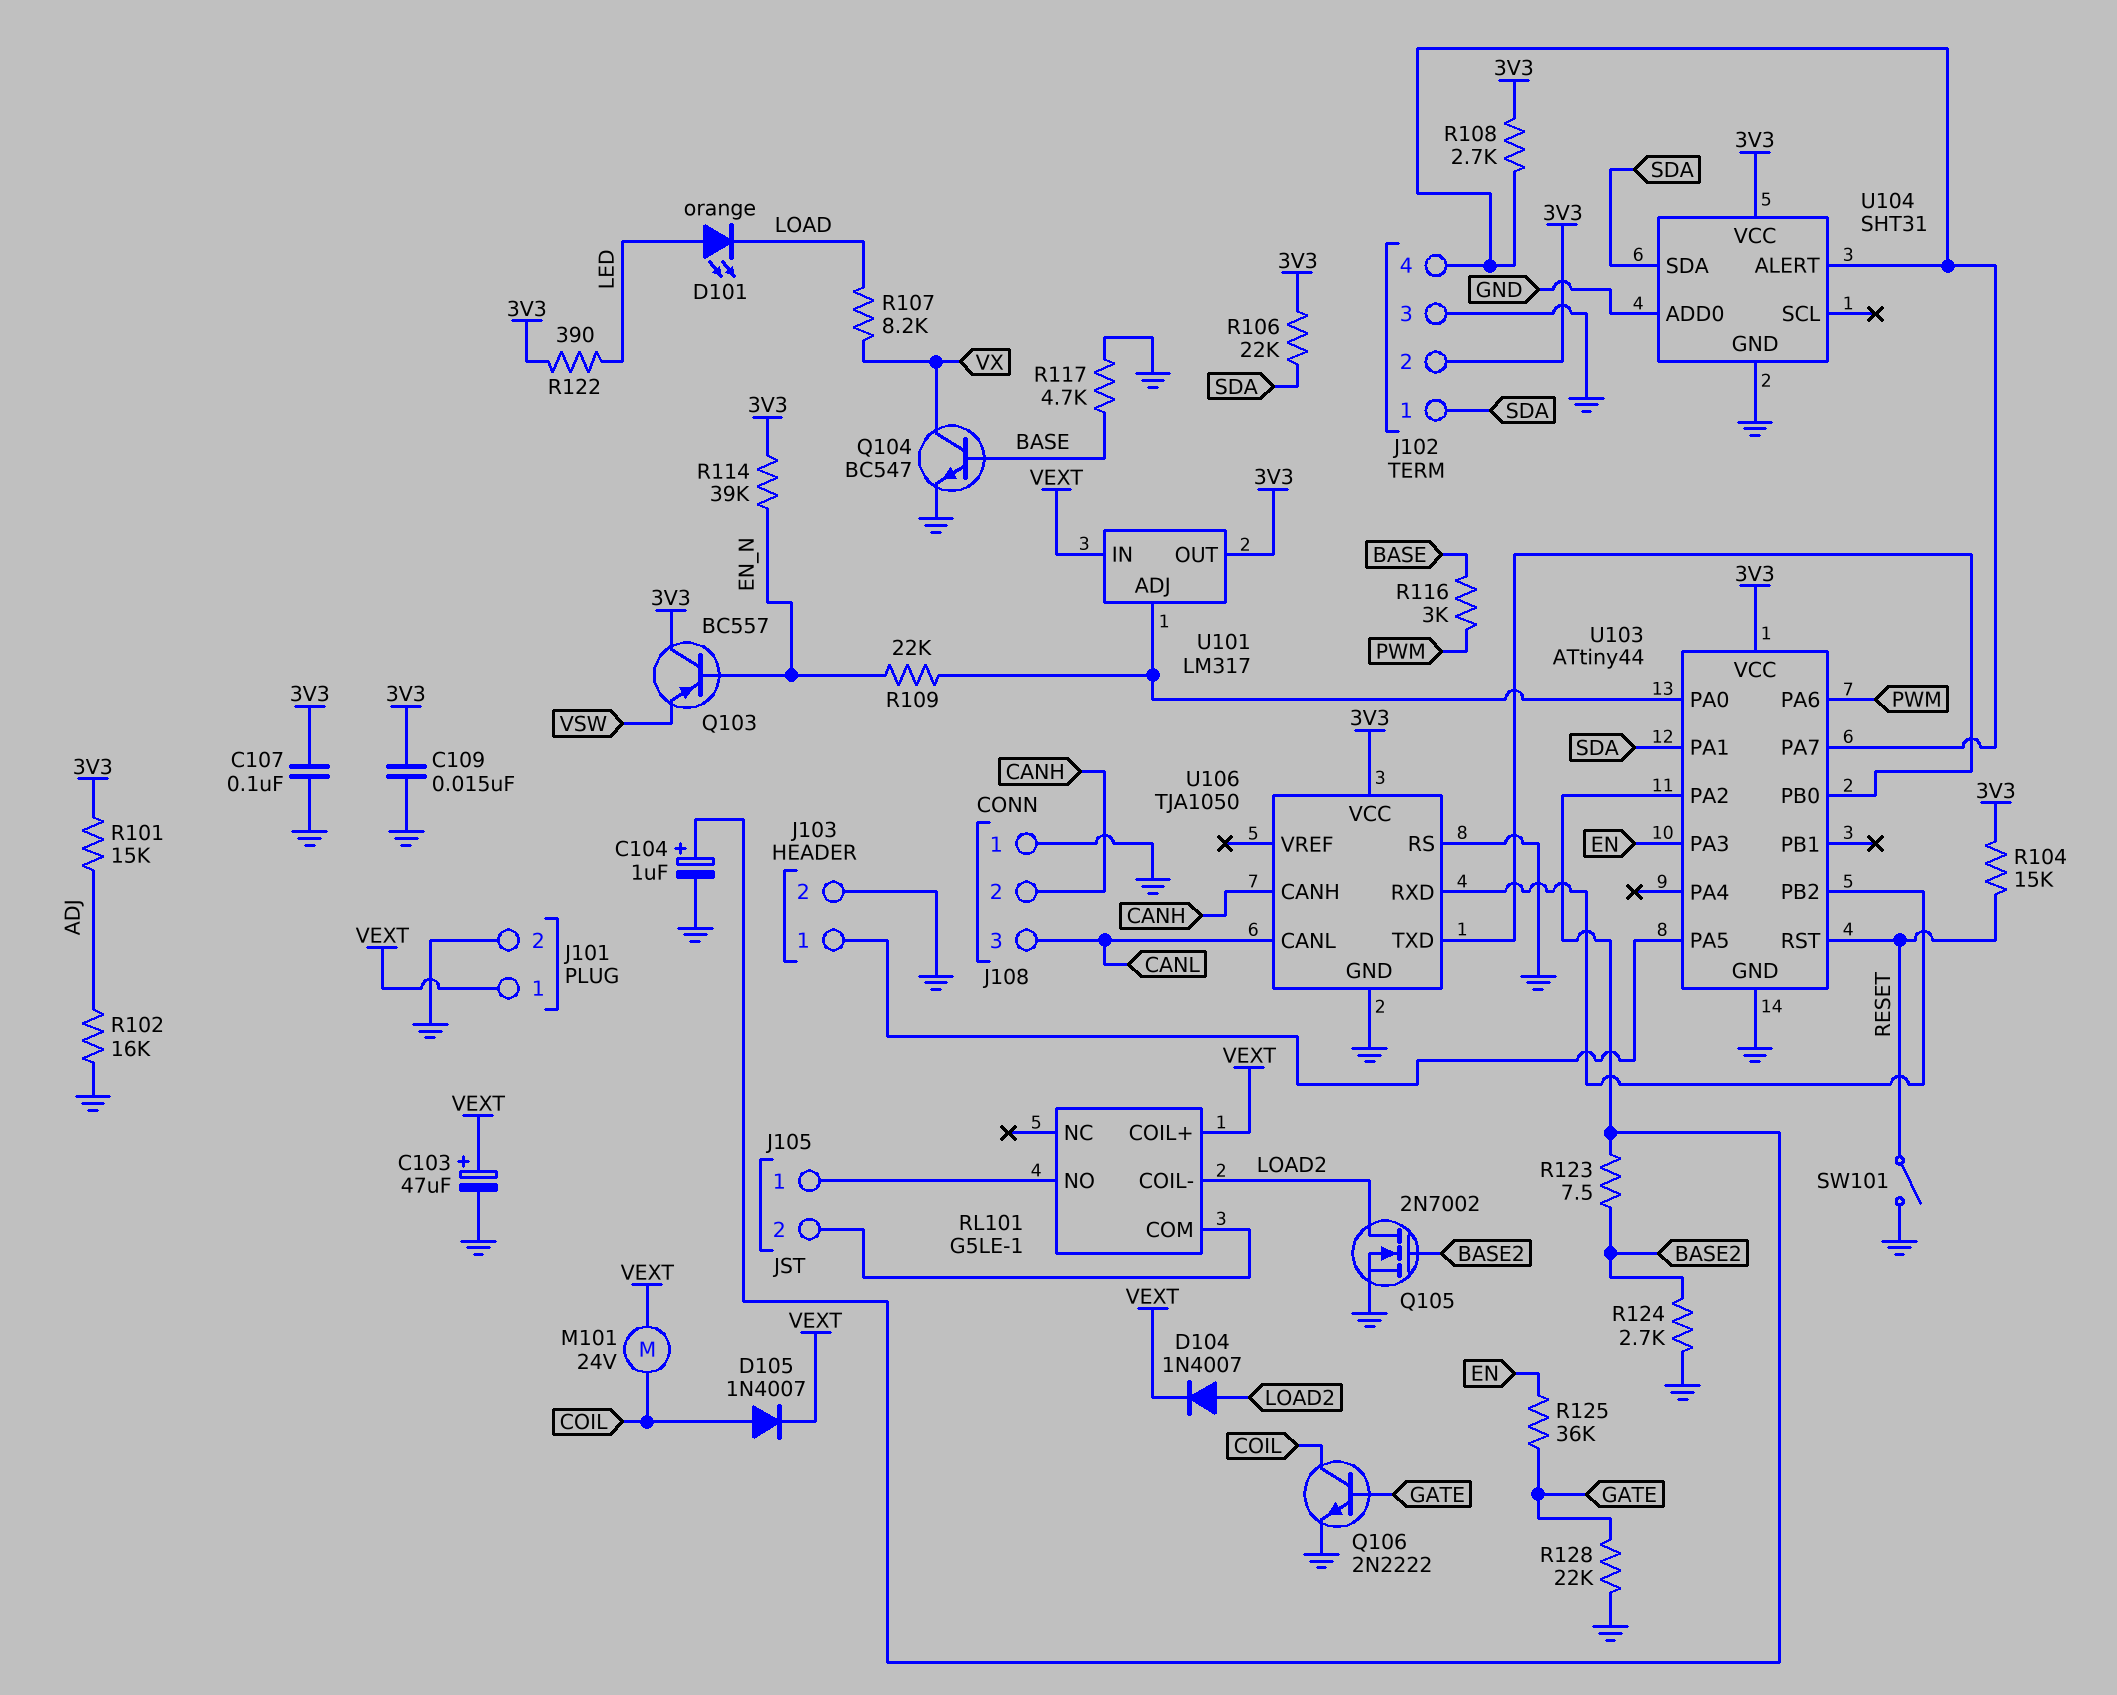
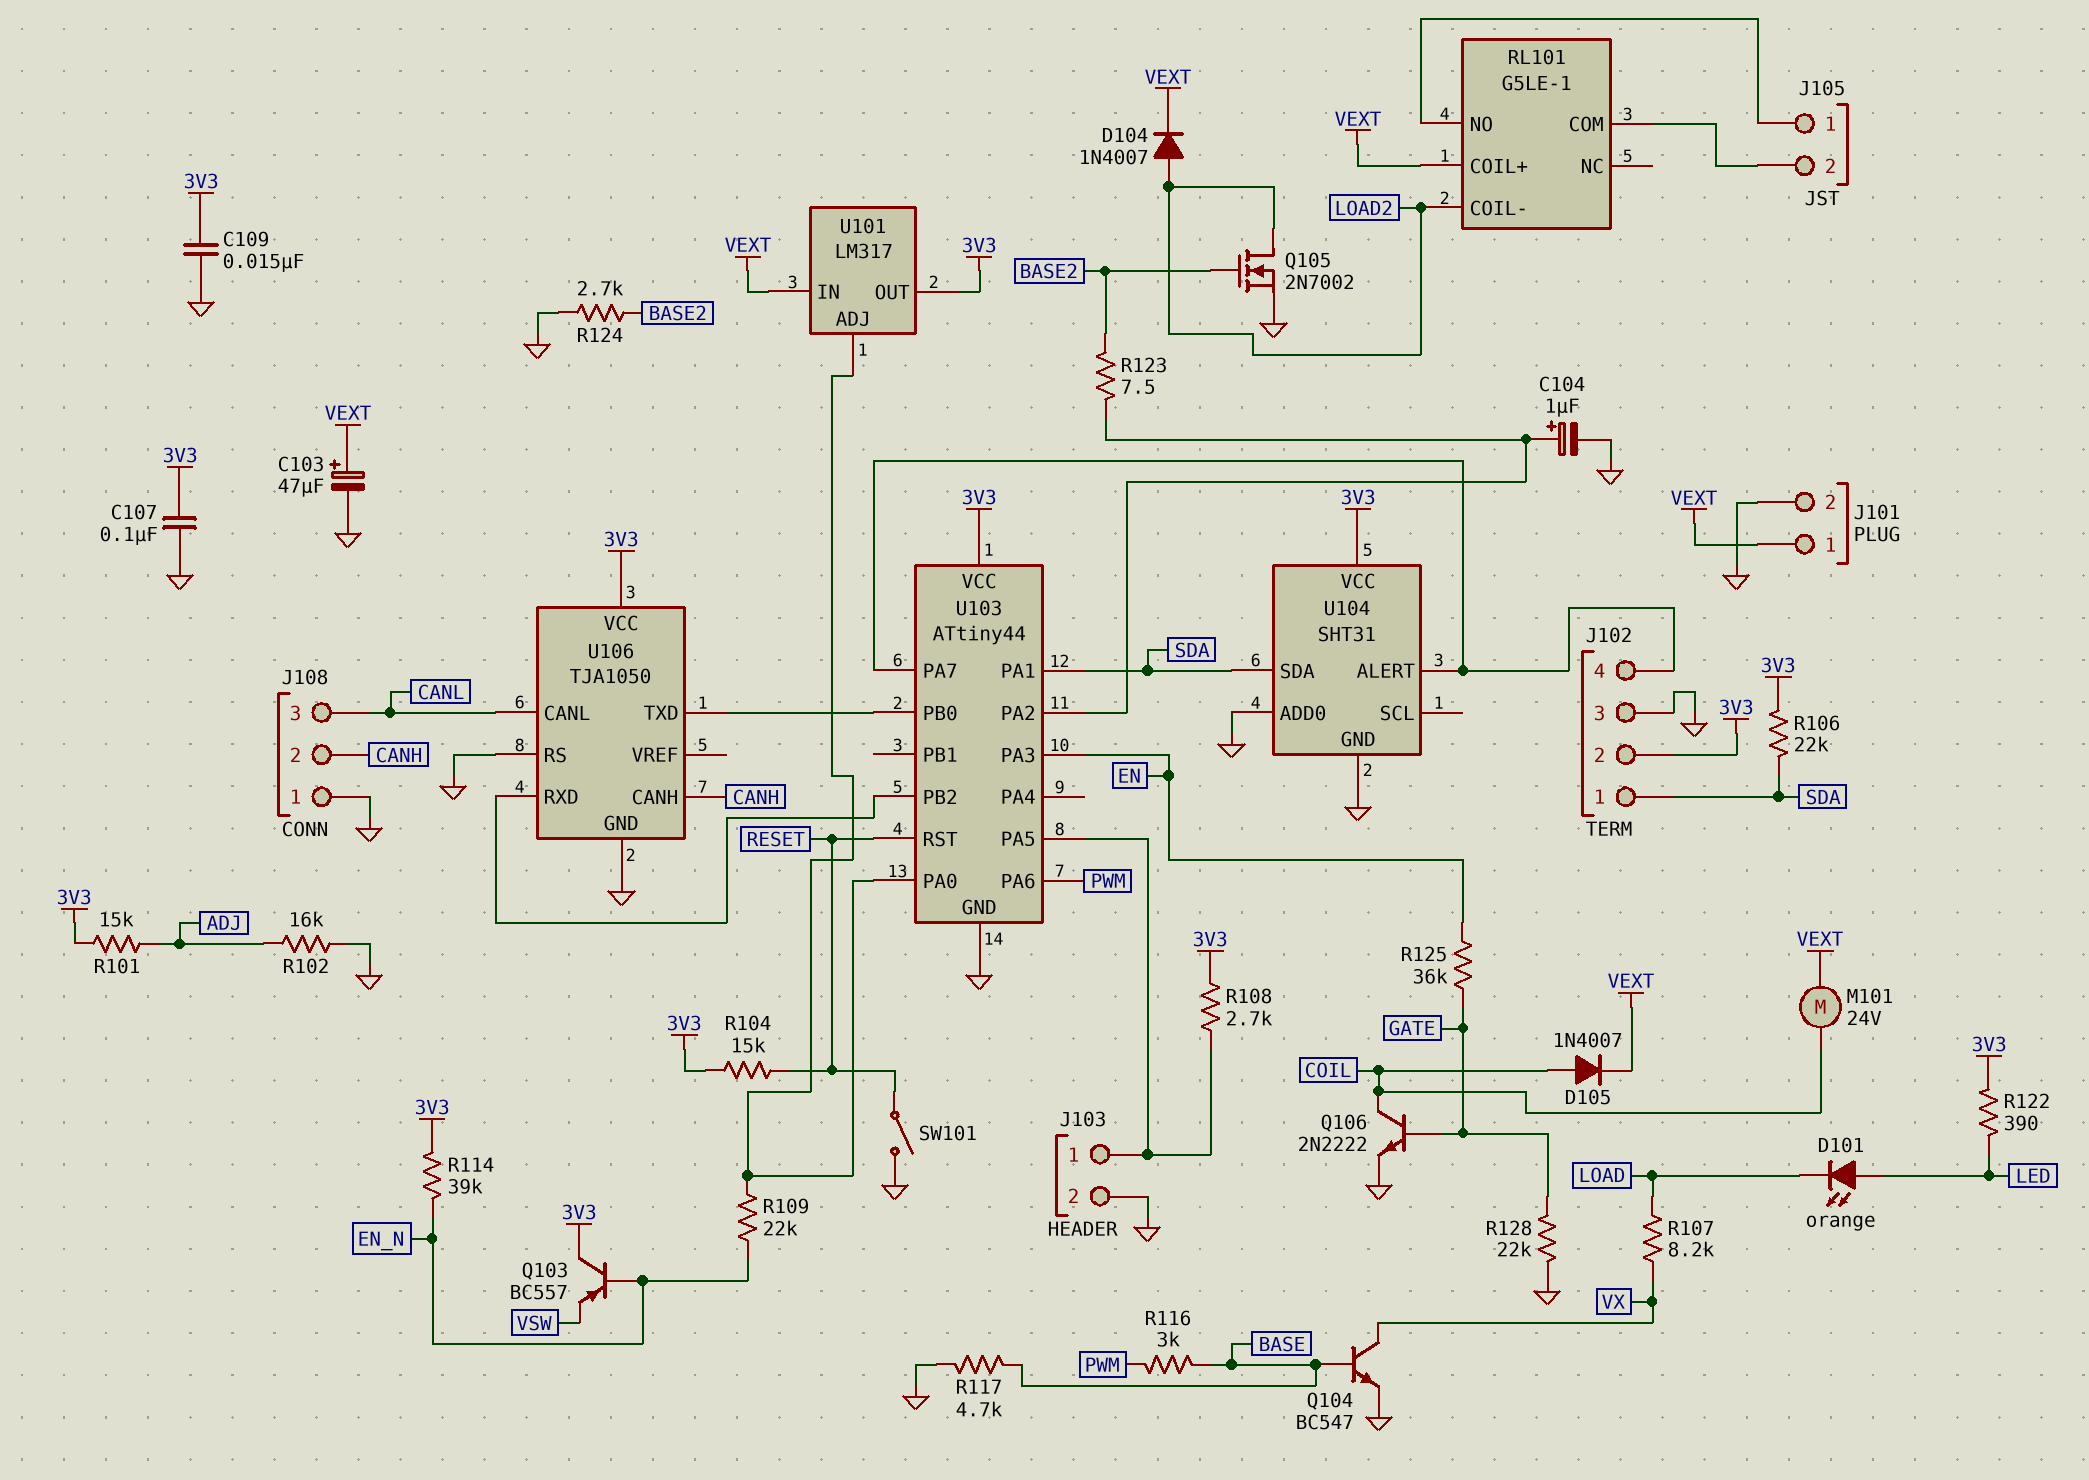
R108: 2.7k (3V3, J102/4) -> 2.7k (3V3, J103/1)

